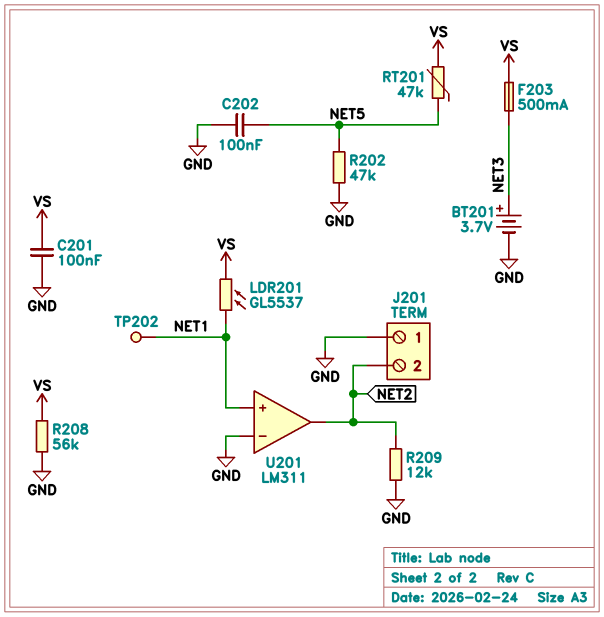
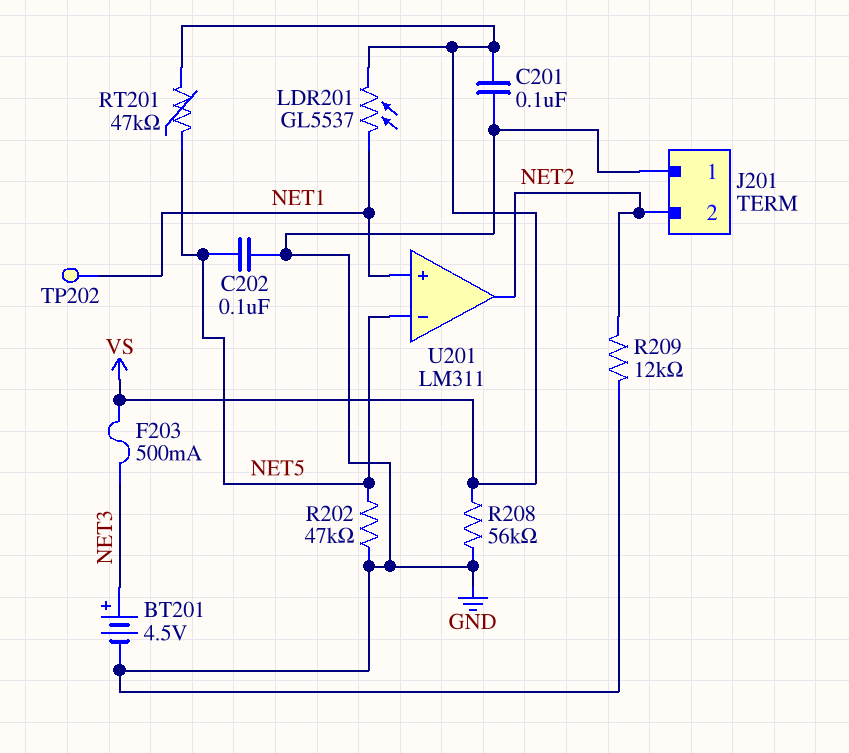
BT201: 3.7V (plus NET3, minus GND) -> 4.5V (plus NET3, minus GND)
U201 pin in-: GND -> NET5

